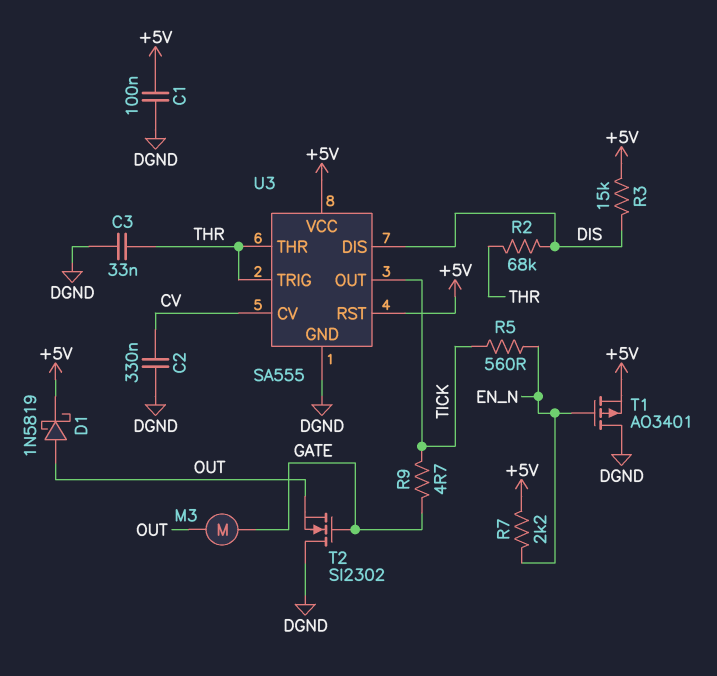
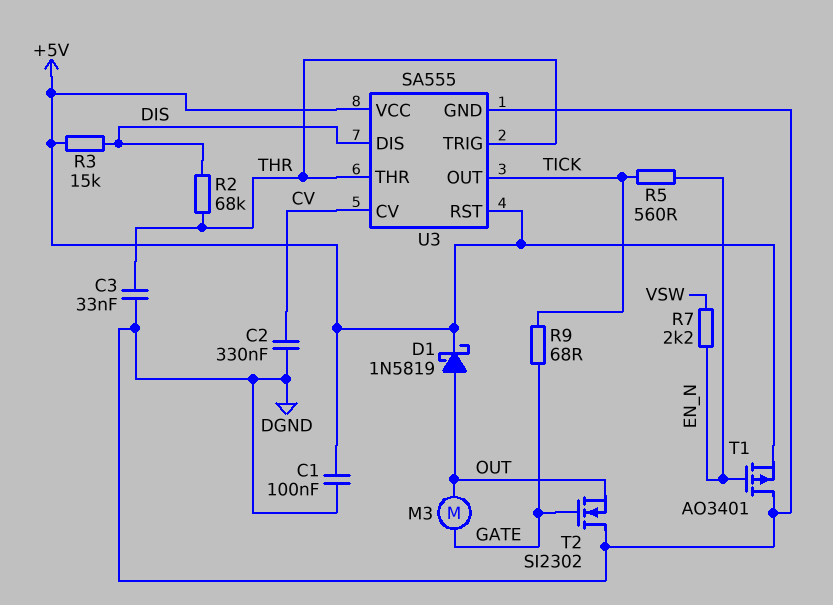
R7: 2.2k (+5V, EN_N) -> 2.2k (EN_N, VSW)
R9: 4.7 (GATE, TICK) -> 68 (GATE, TICK)

